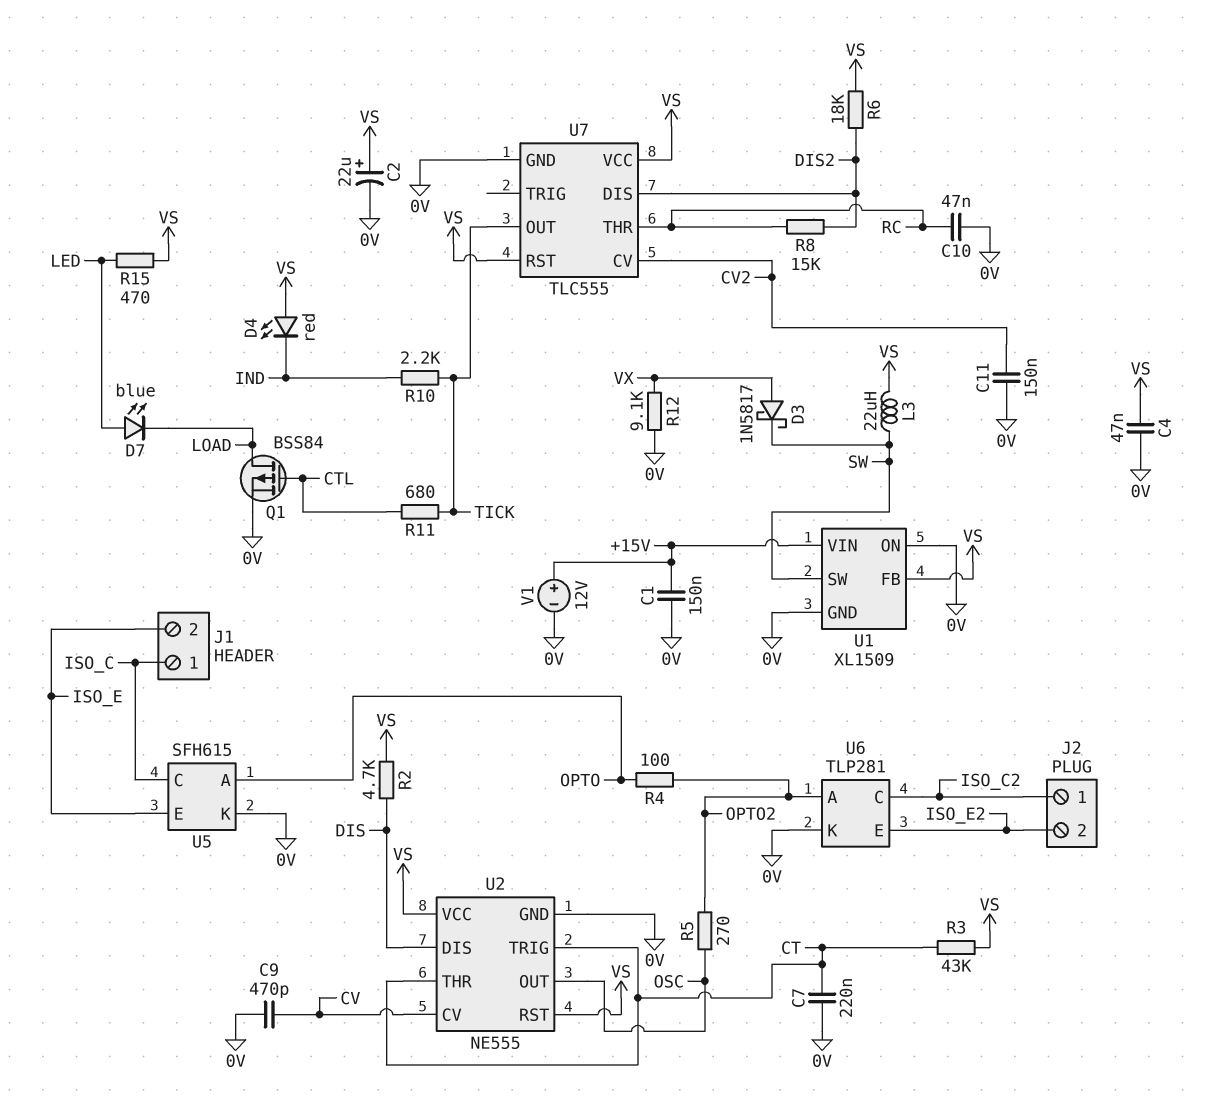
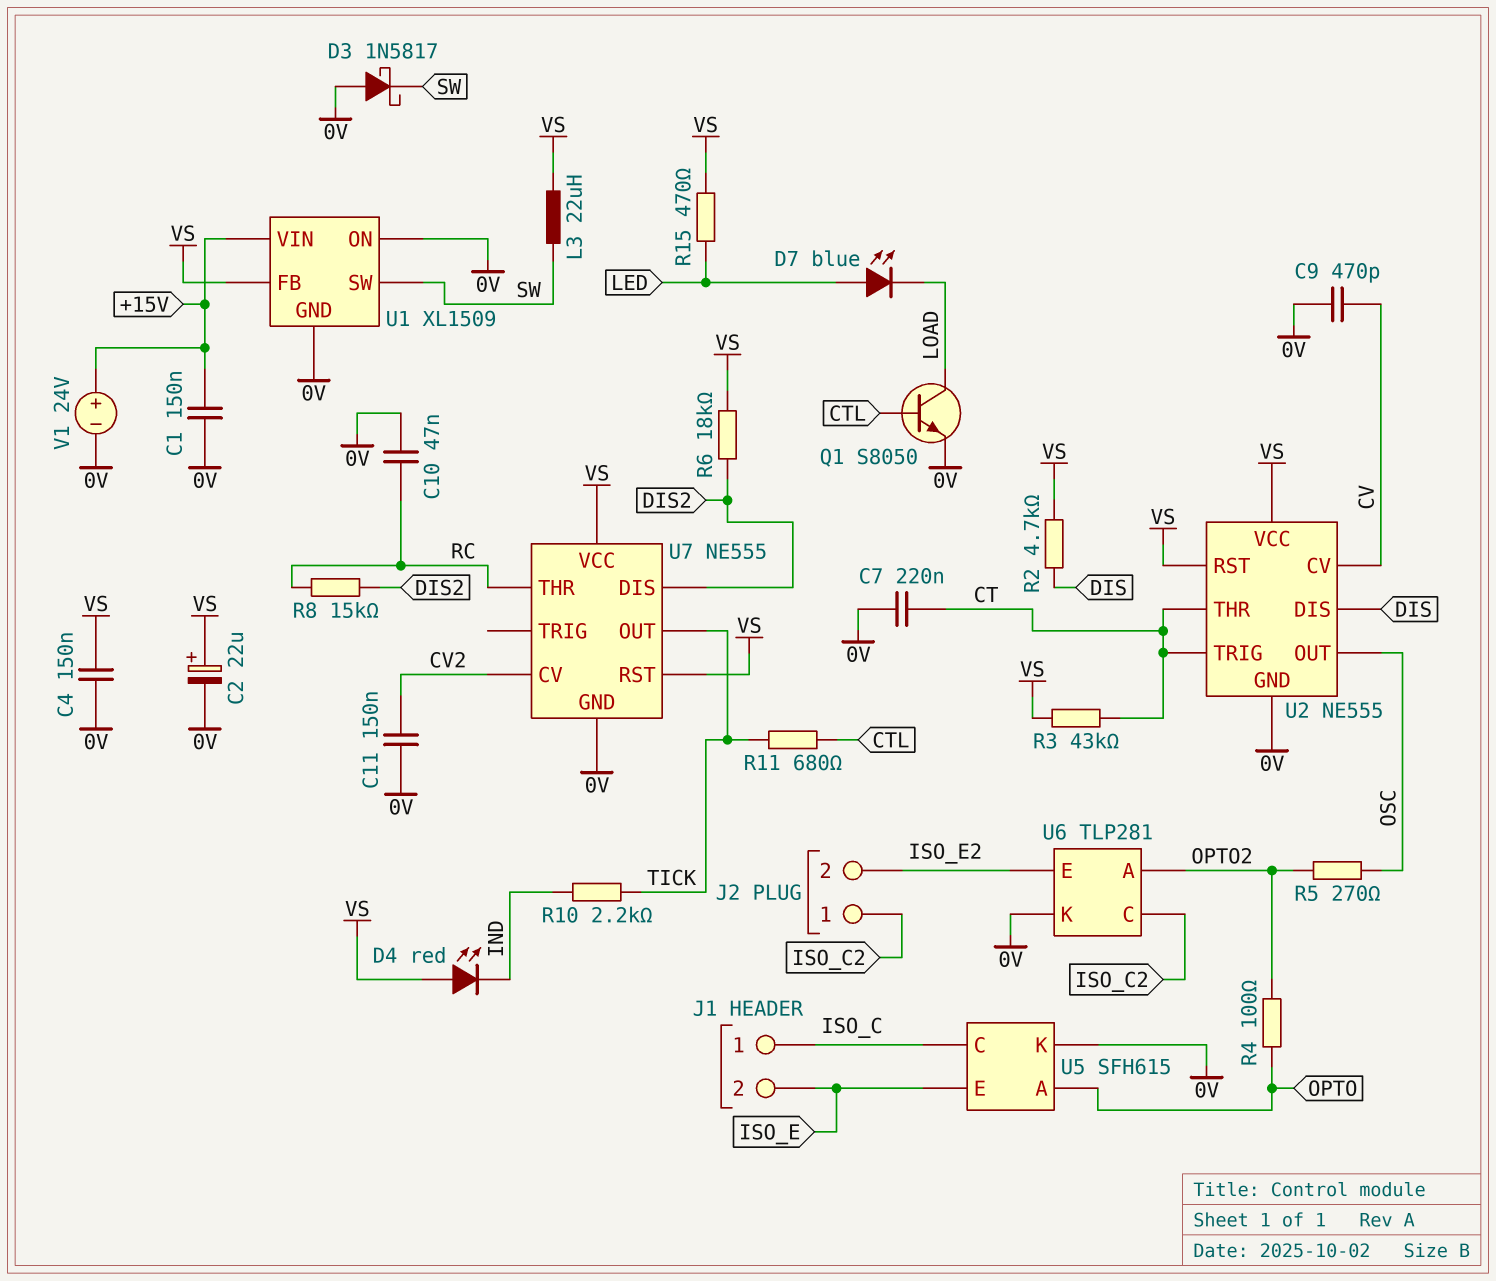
C4: 47nF (0V, VS) -> 150nF (0V, VS)
D3: schottky 1N5817 (A VX, K SW) -> schottky 1N5817 (A 0V, K SW)
Q1: PMOS BSS84 (G CTL, D LOAD, S 0V) -> NPN S8050 (B CTL, C LOAD, E 0V)
R12: 9.1k (0V, VX) -> none
U7: TLC555 -> NE555
V1: 12V (plus +15V, minus 0V) -> 24V (plus +15V, minus 0V)

